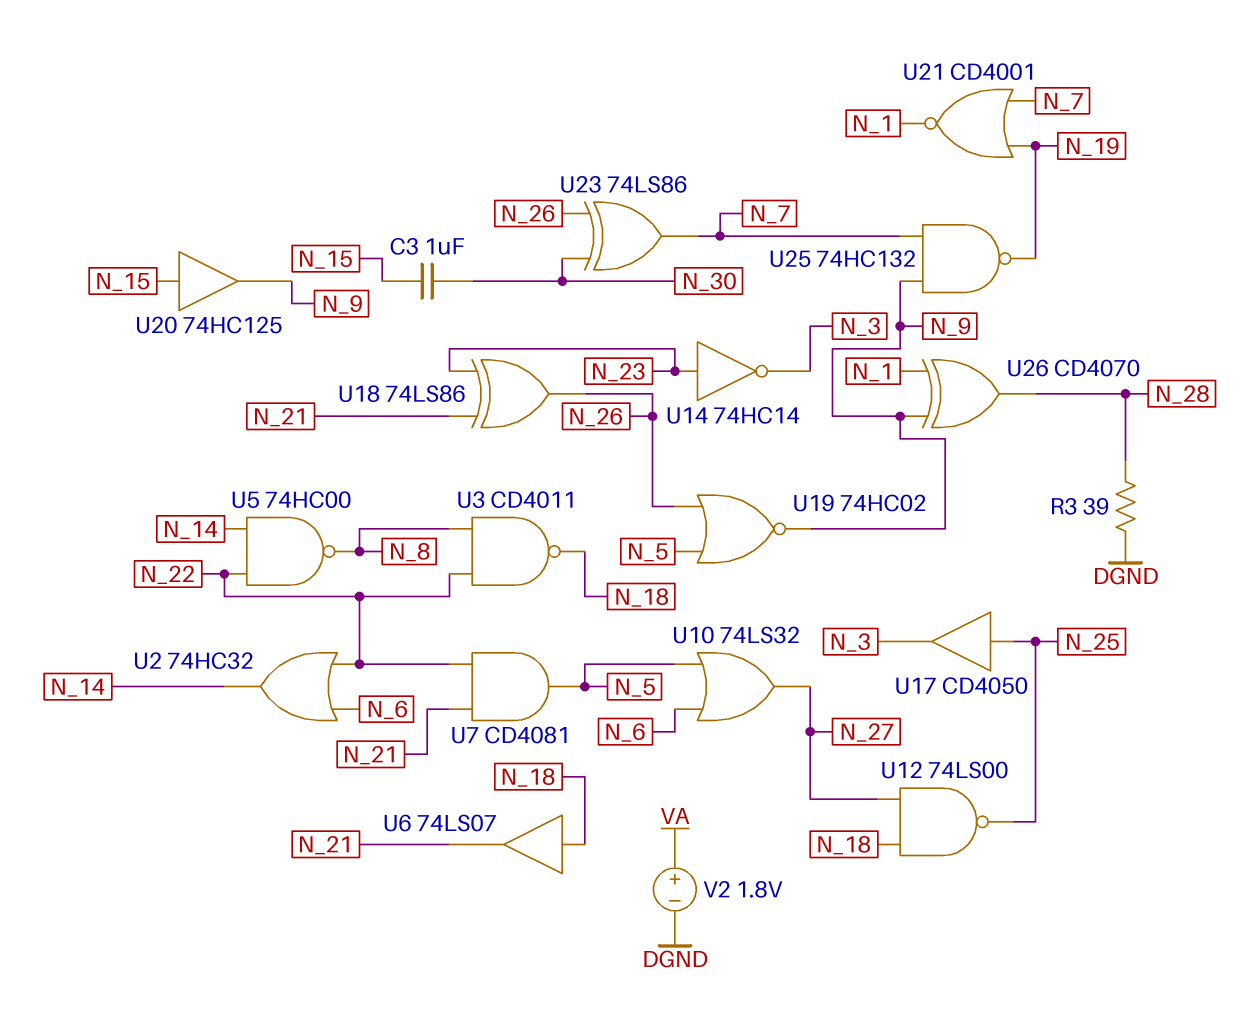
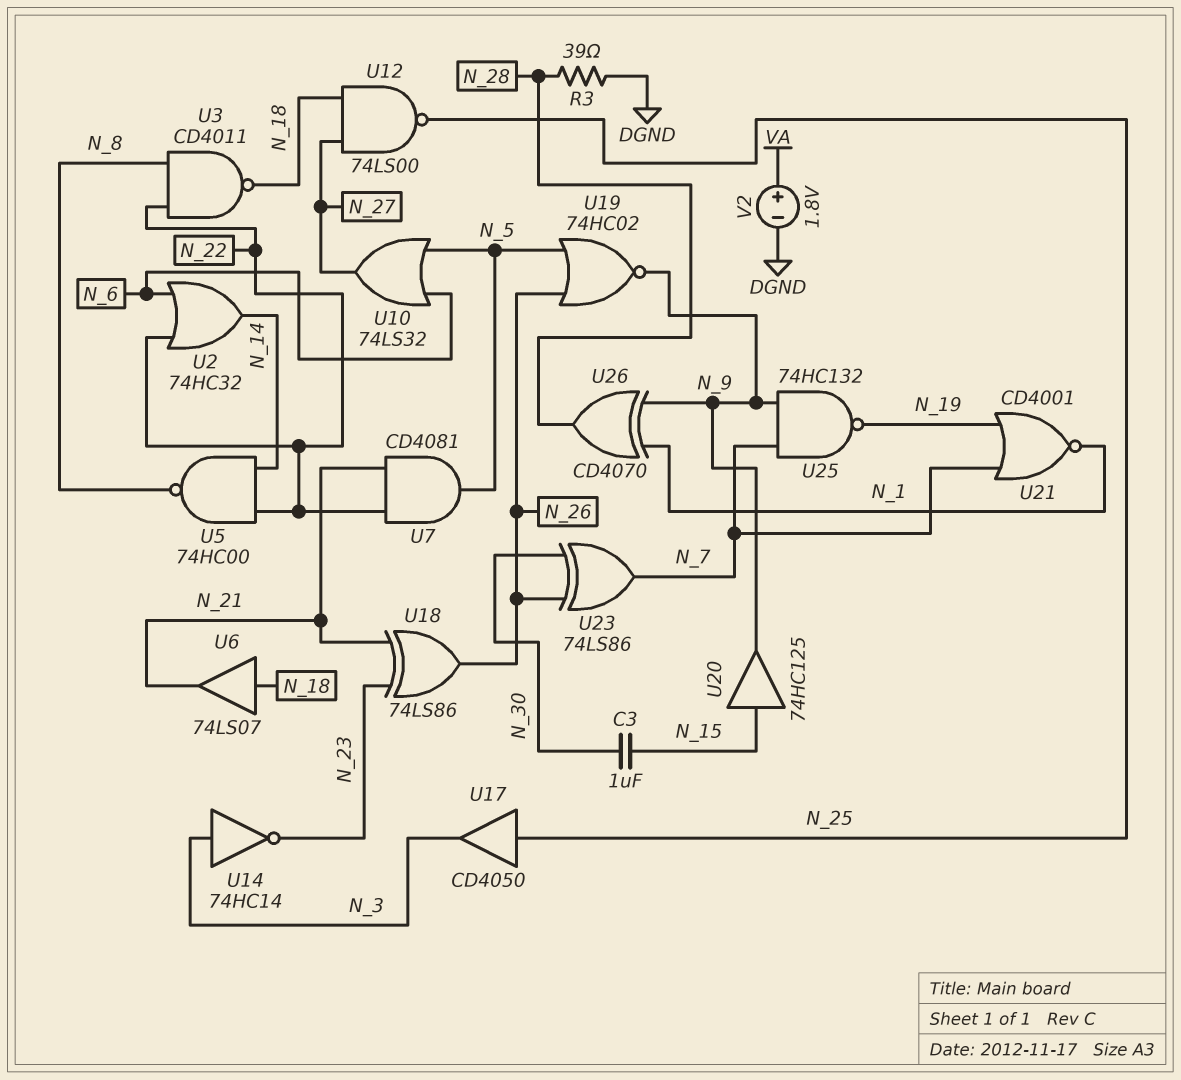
U14: NOT 74HC14 (in N_23, out N_3) -> NOT 74HC14 (in N_3, out N_23)

